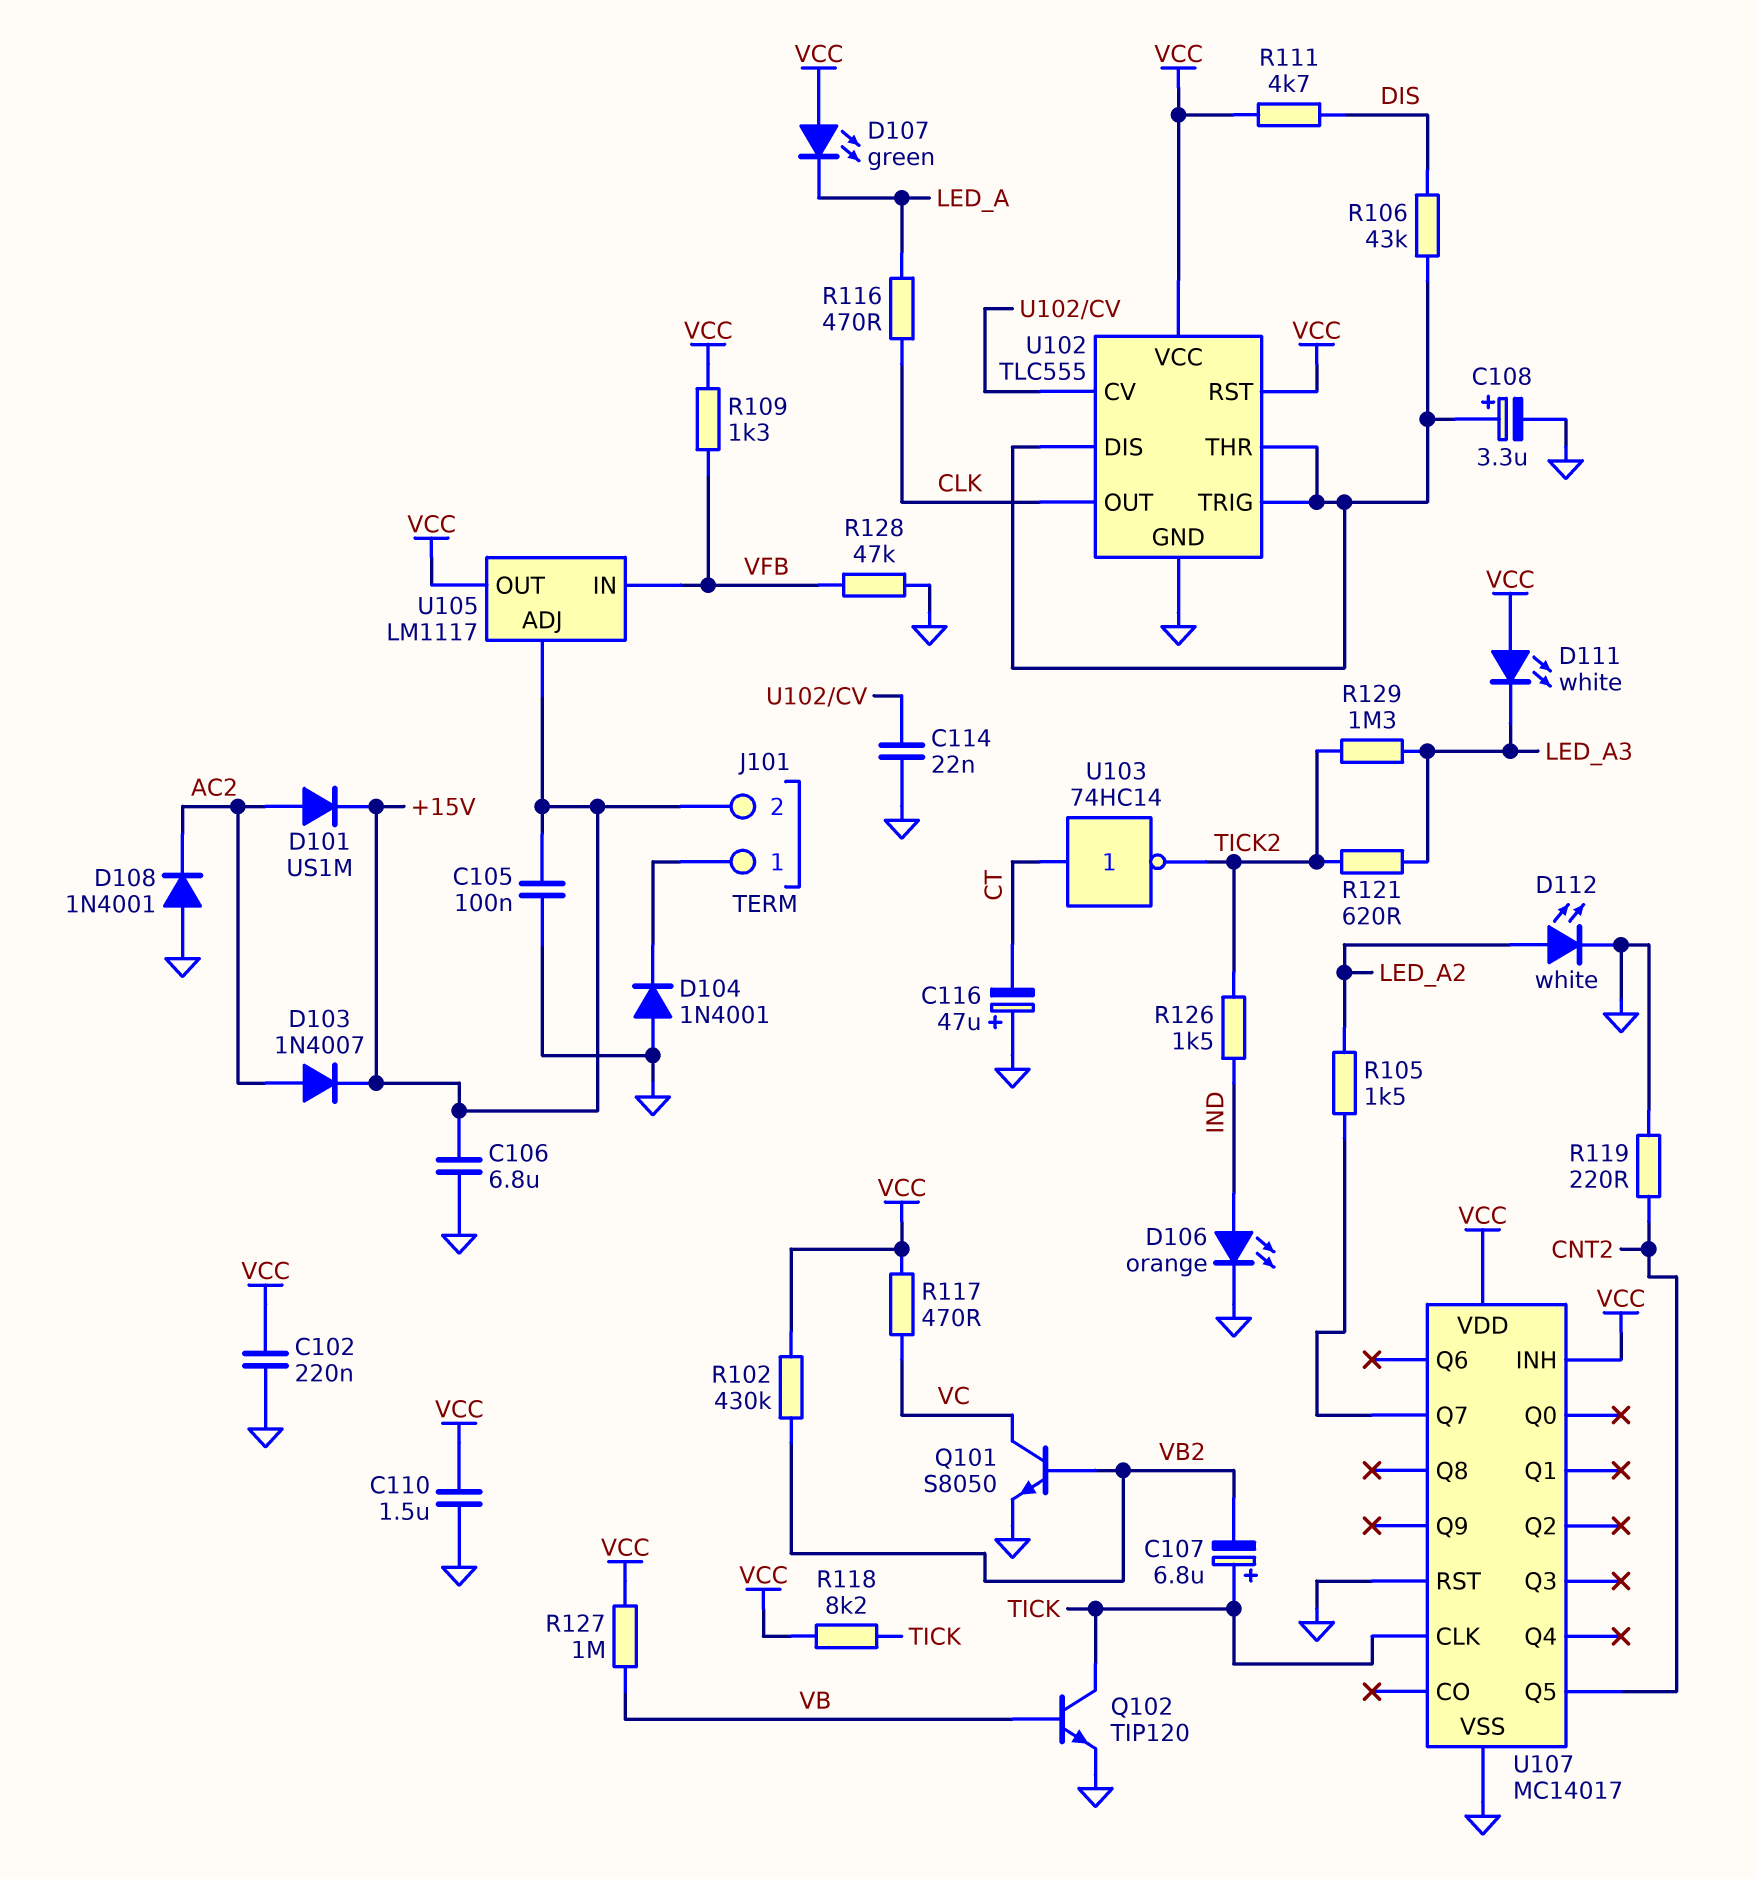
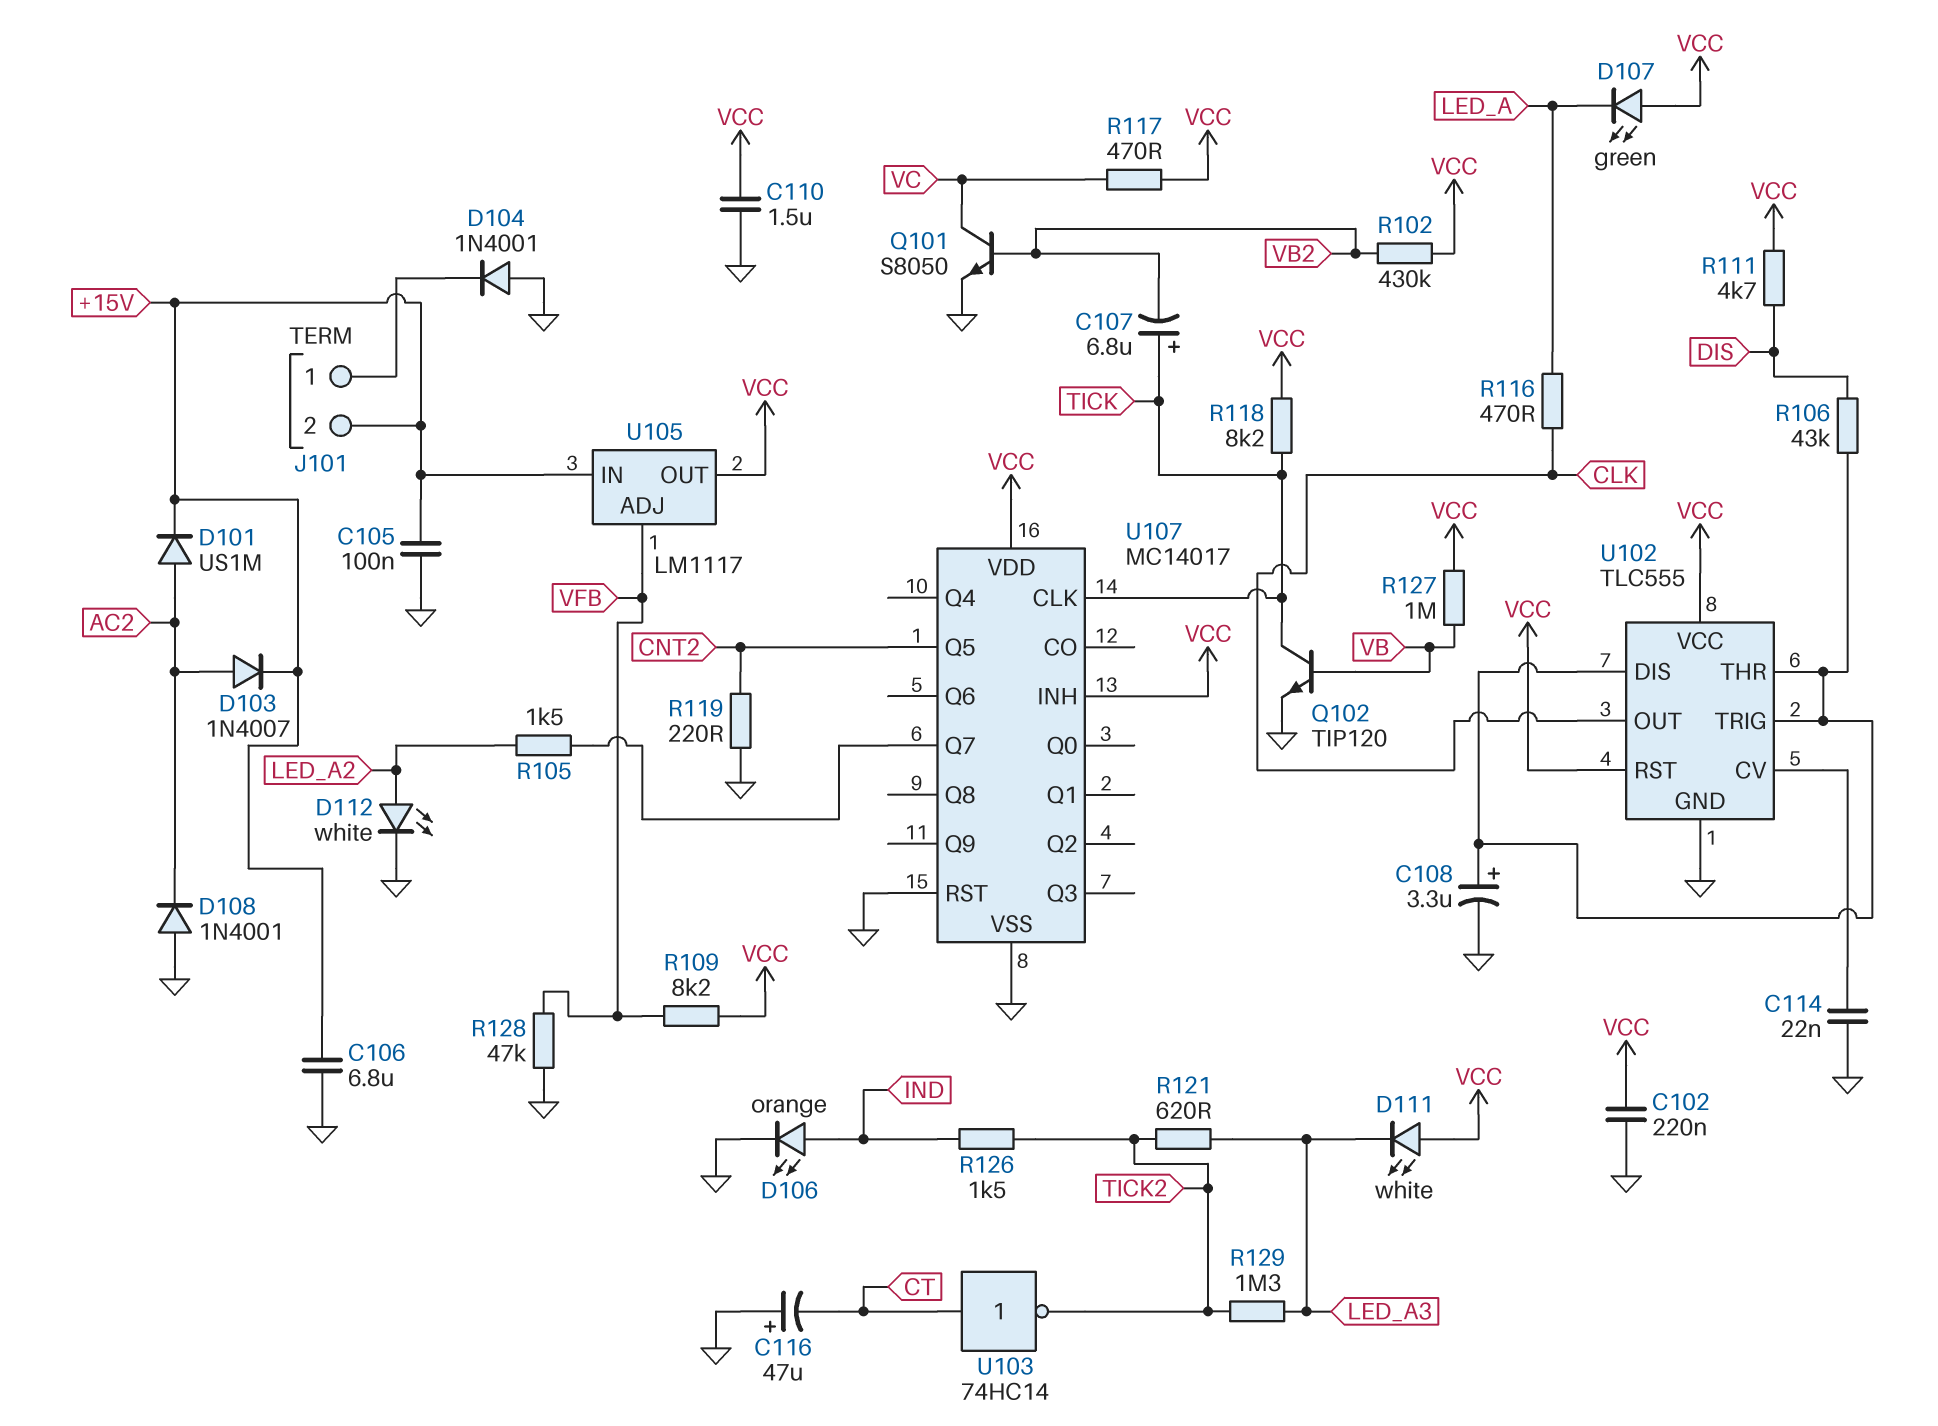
R109: 1.3k (VCC, VFB) -> 8.2k (VCC, VFB)
U105 pin ADJ: +15V -> VFB
U105 pin IN: VFB -> +15V

